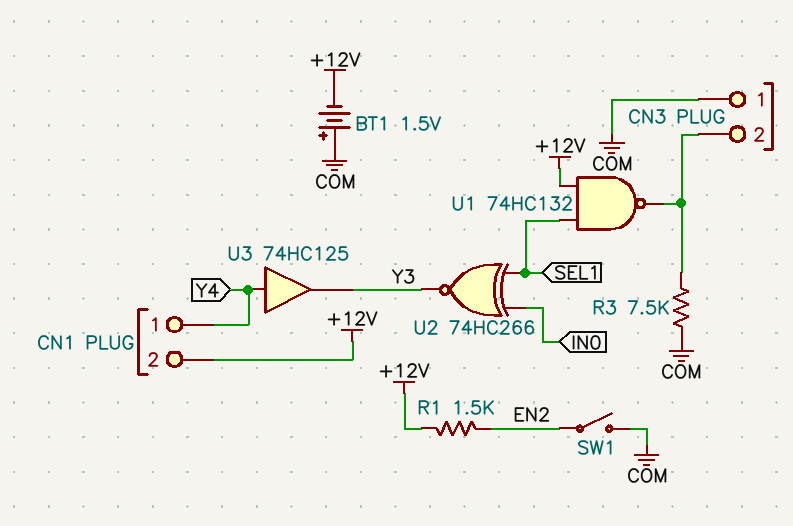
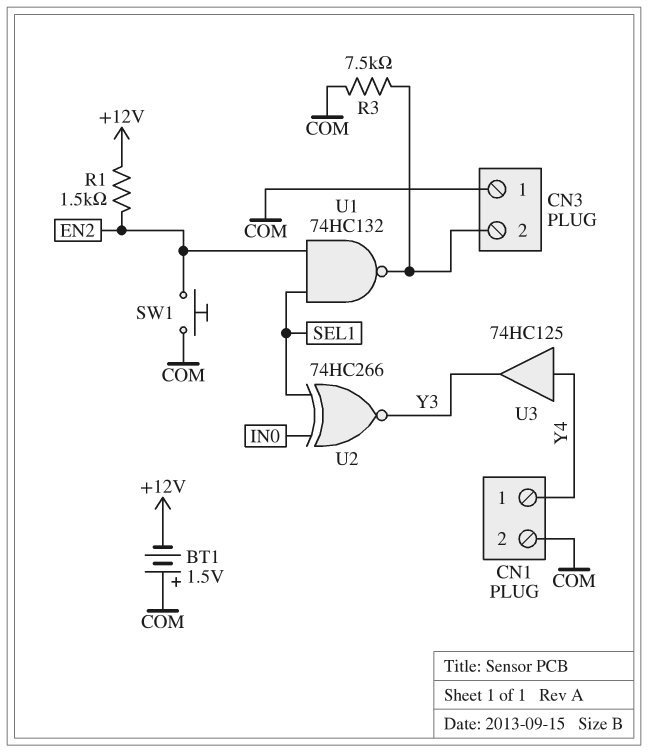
CN1 pin 2: +12V -> COM
SW1: switch (COM, EN2) -> button (COM, EN2)
U1: NAND 74HC132 (in +12V, in SEL1, out CN3/2) -> NAND 74HC132 (in EN2, in SEL1, out CN3/2)

